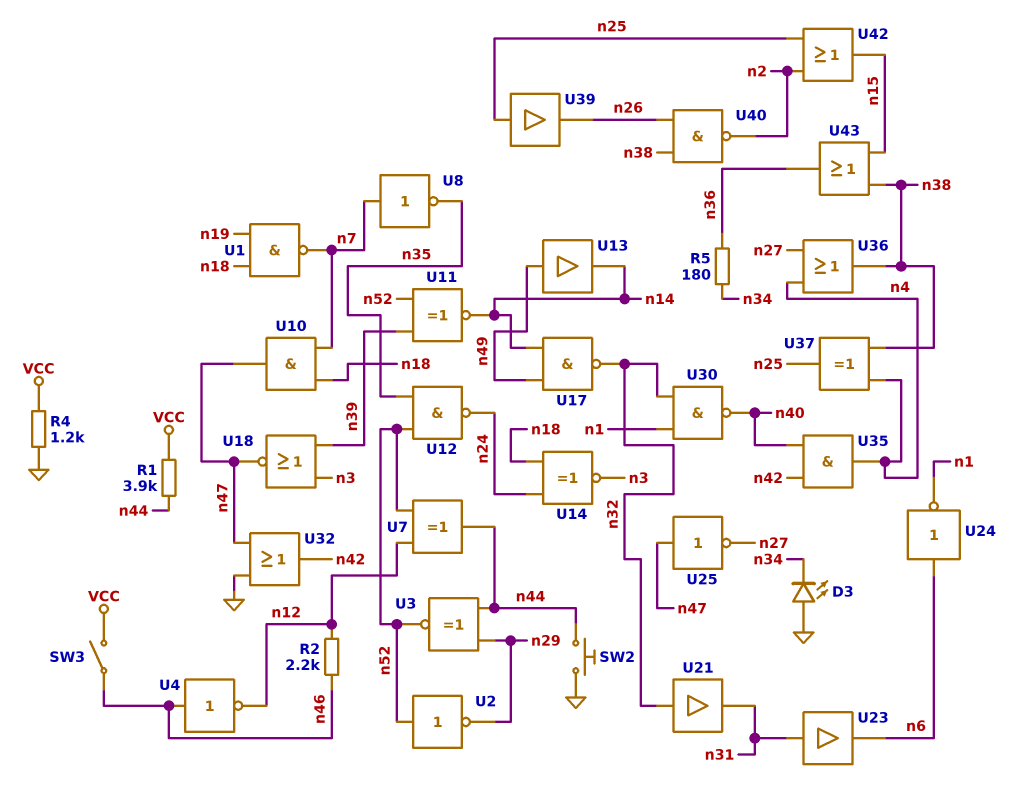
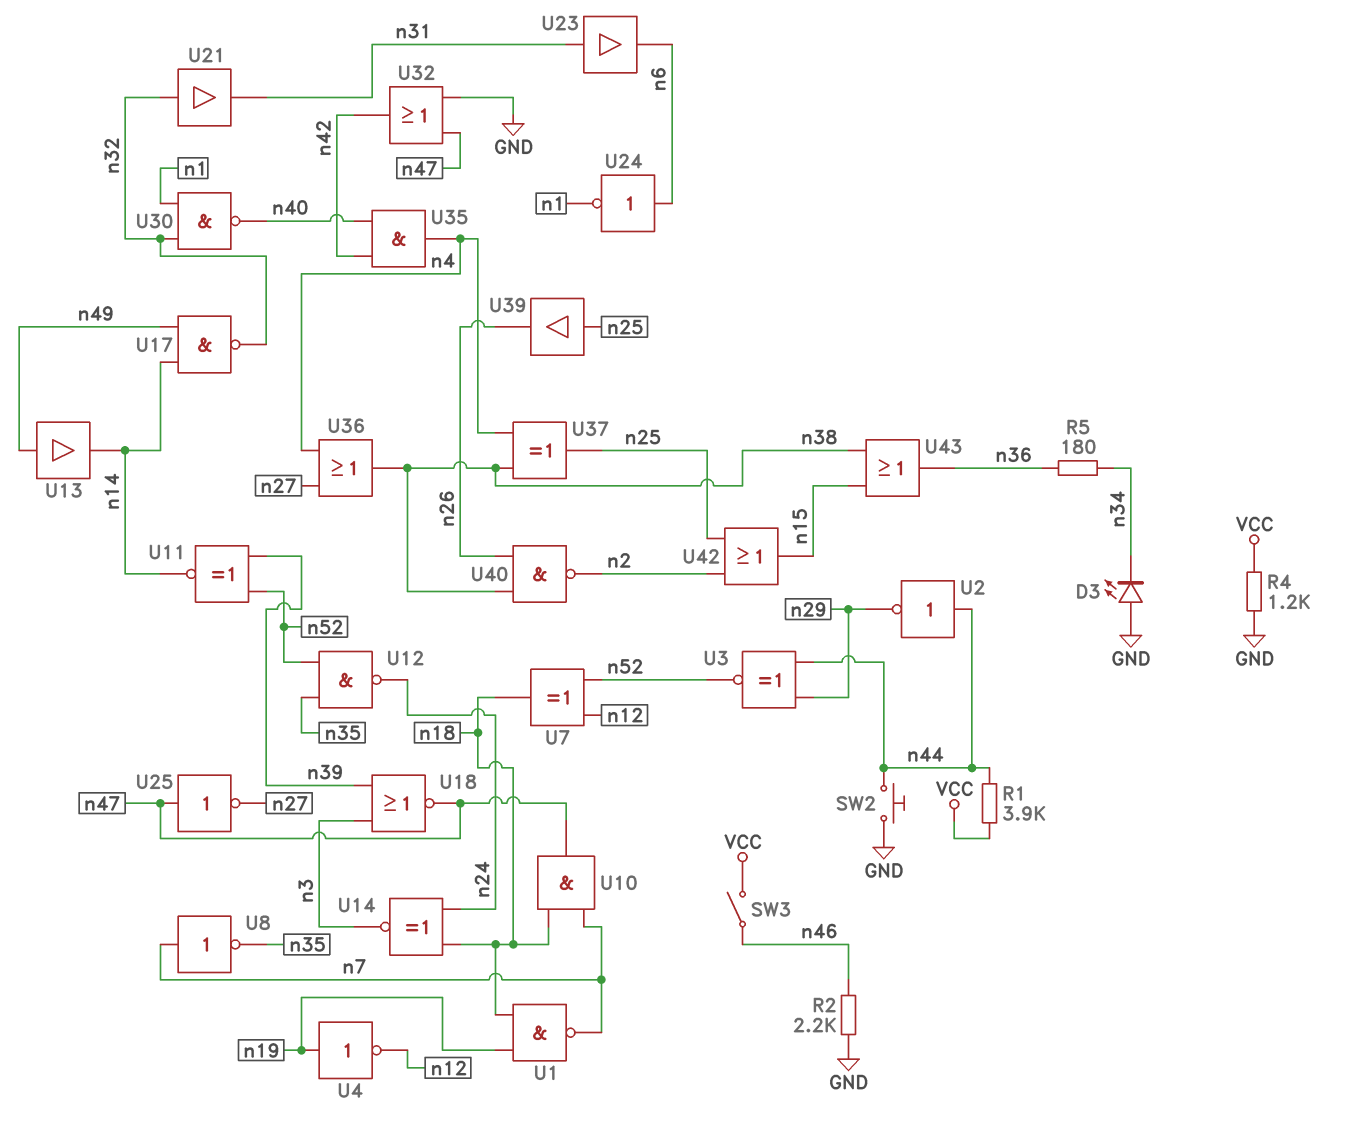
R2: 2.2k (n12, n46) -> 2.2k (GND, n46)
U2: NOT (in n52, out n29) -> NOT (in n44, out n29)
U4: NOT (in n46, out n12) -> NOT (in n19, out n12)
U7: XOR (in n12, in n52, out n44) -> XOR (in n12, in n52, out n18)

